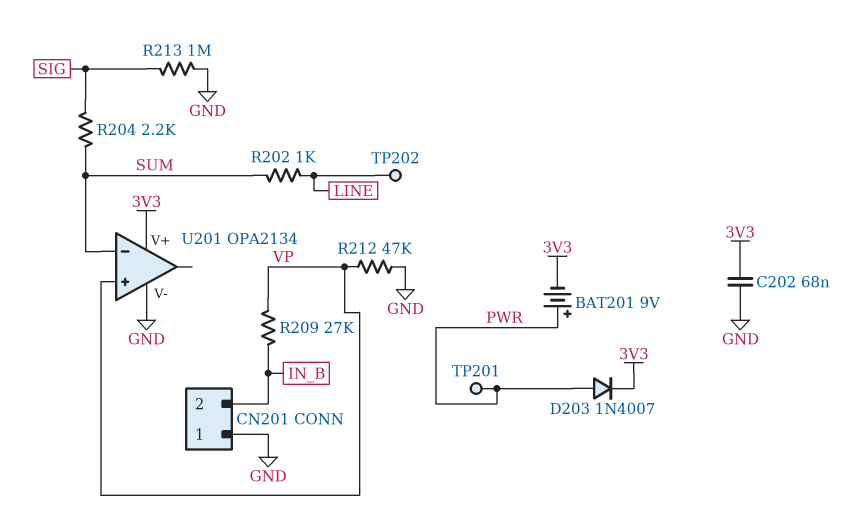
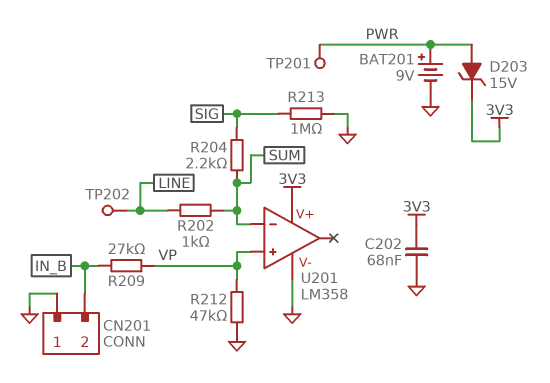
BAT201: 9V (plus PWR, minus 3V3) -> 9V (plus PWR, minus GND)
D203: diode 1N4007 (A PWR, K 3V3) -> zener 15V (A PWR, K 3V3)
U201: OPA2134 -> LM358

